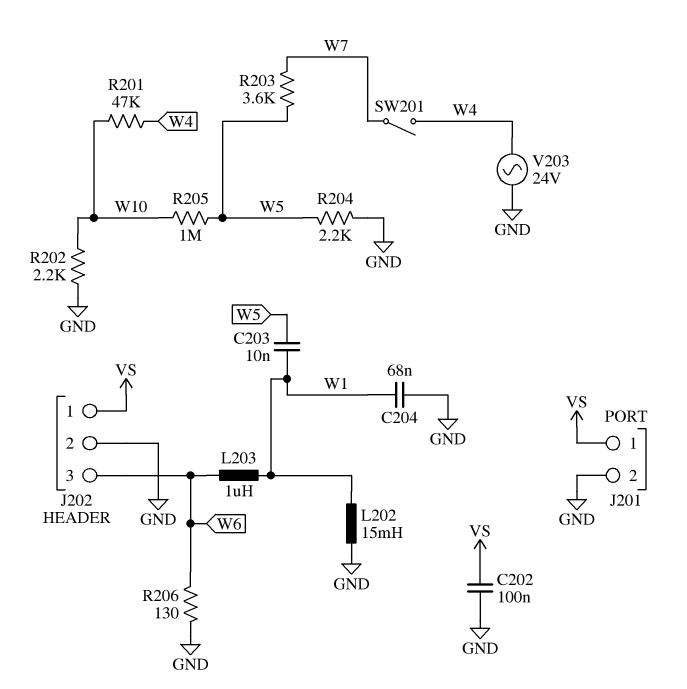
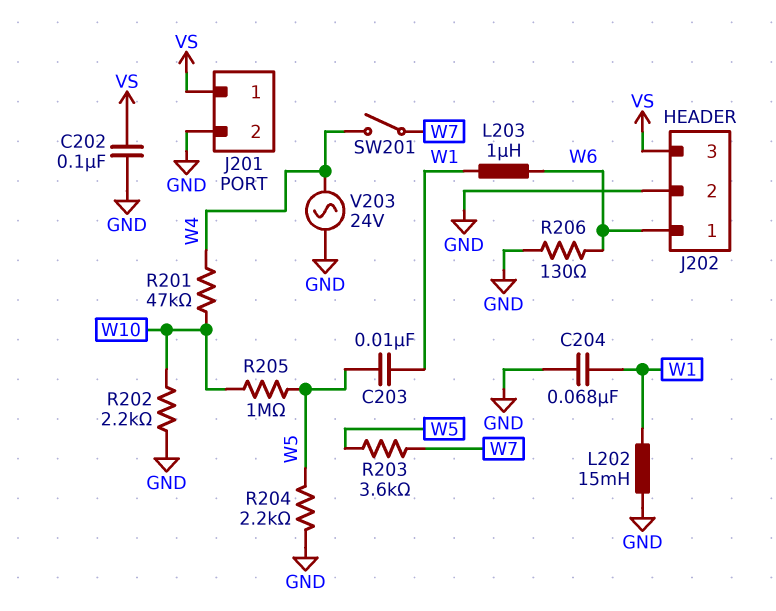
J202 pin 1: VS -> W6
J202 pin 3: W6 -> VS

